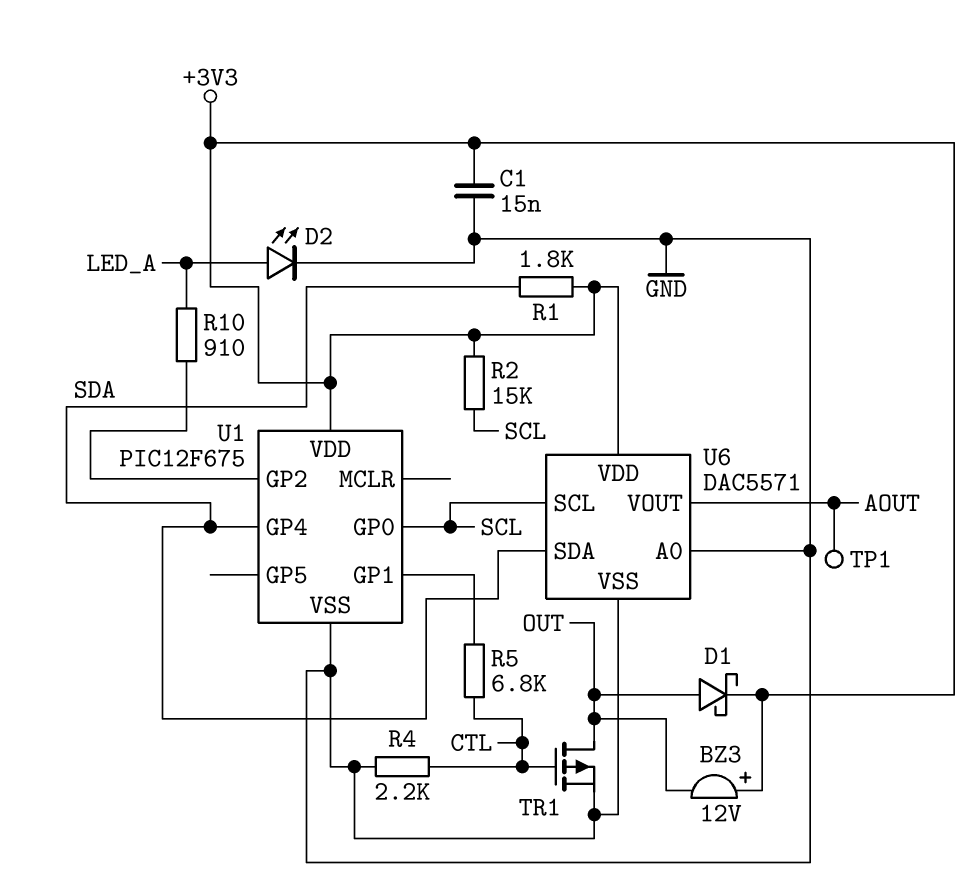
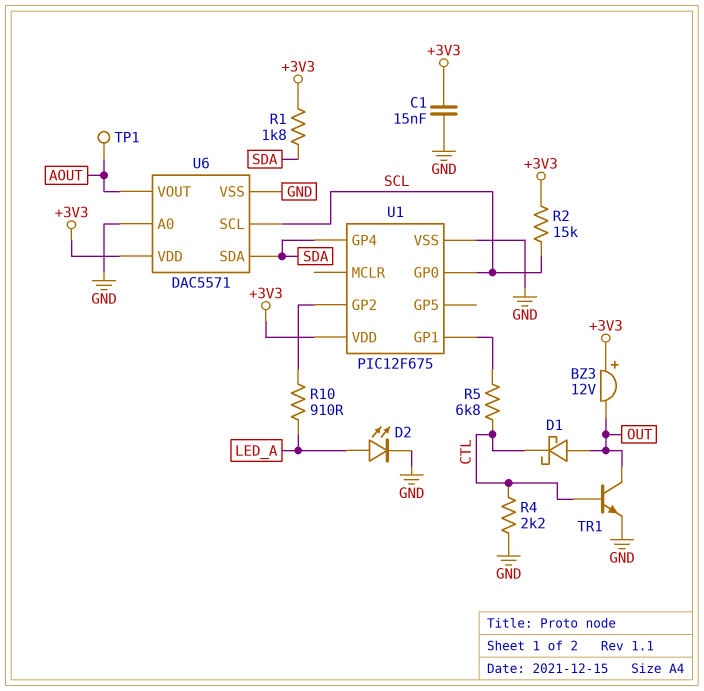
D1: schottky (A OUT, K +3V3) -> schottky (A OUT, K CTL)
TR1: PMOS (G CTL, D OUT, S GND) -> NPN (B CTL, C OUT, E GND)

